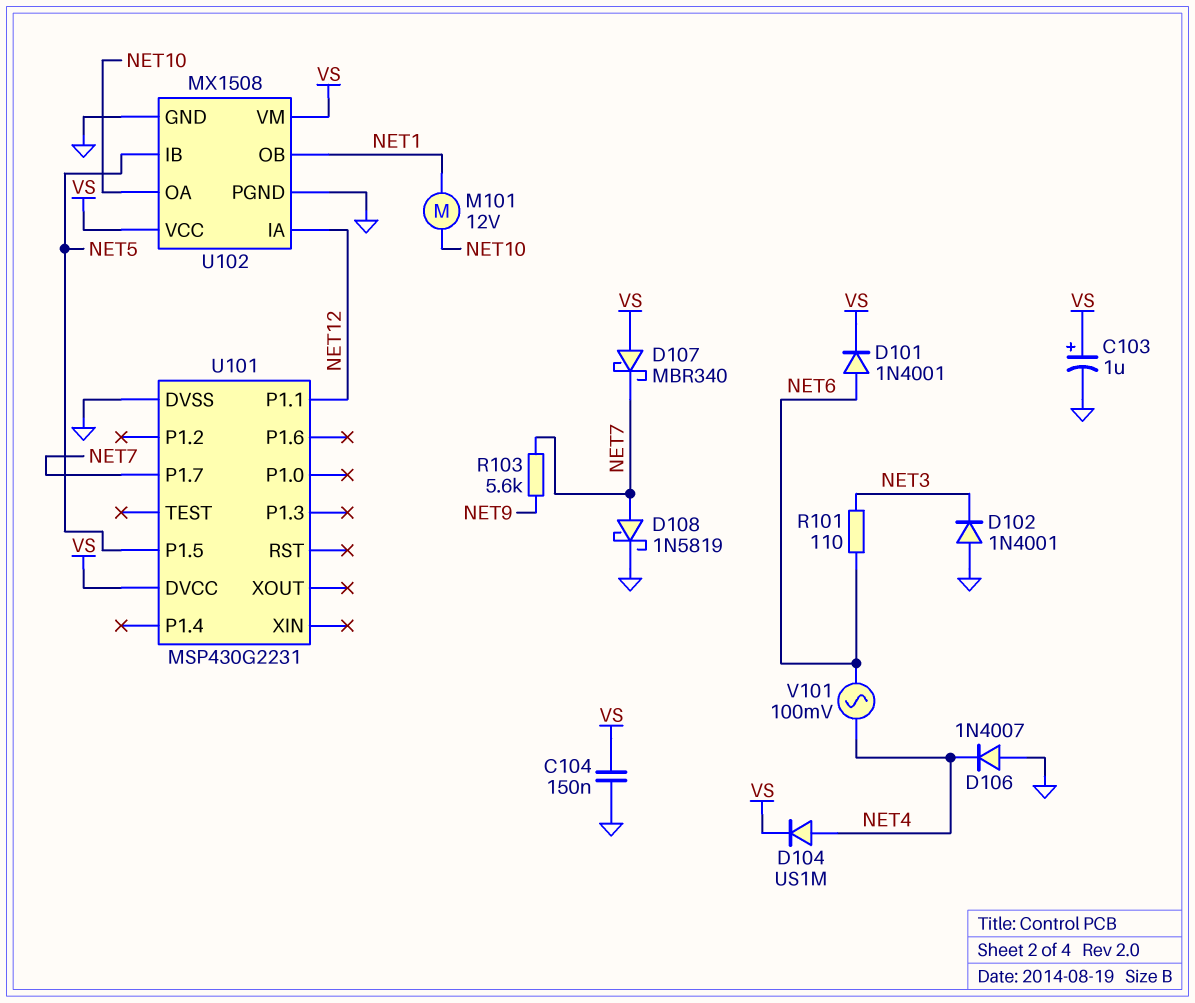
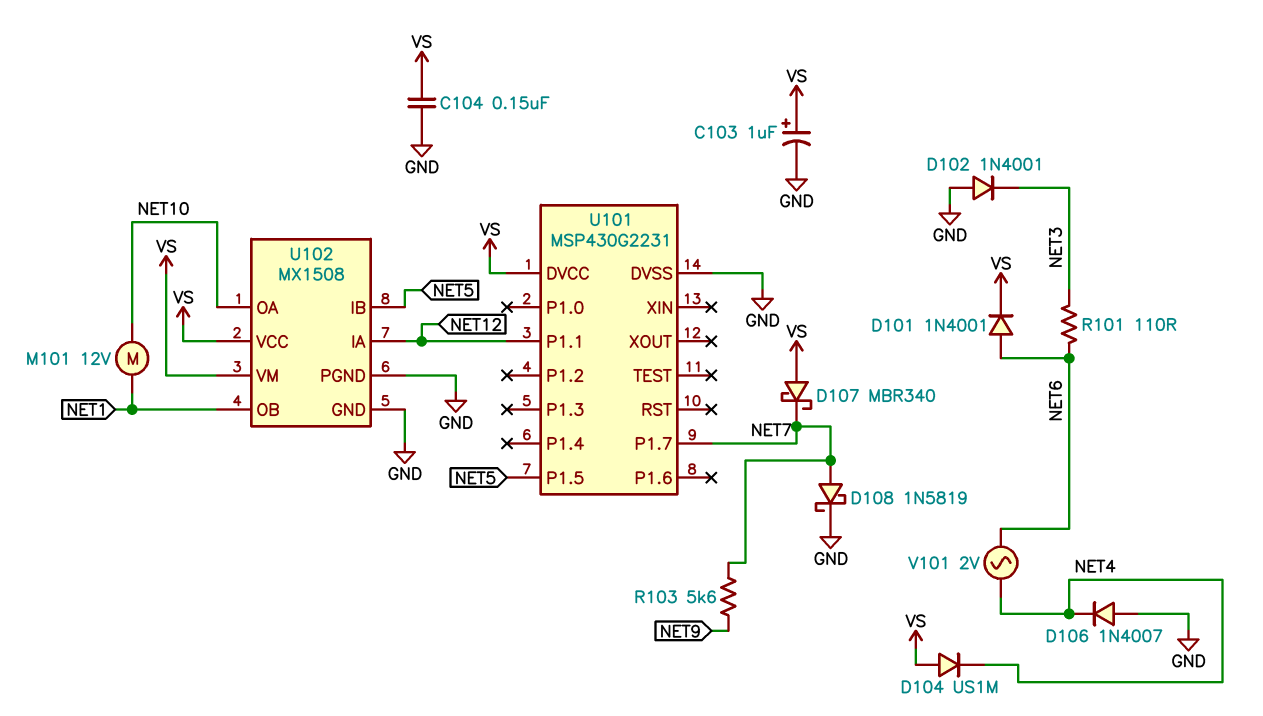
D104: diode US1M (A NET4, K VS) -> diode US1M (A VS, K NET4)
V101: AC 100mV (NET4, NET6) -> AC 2V (NET4, NET6)

